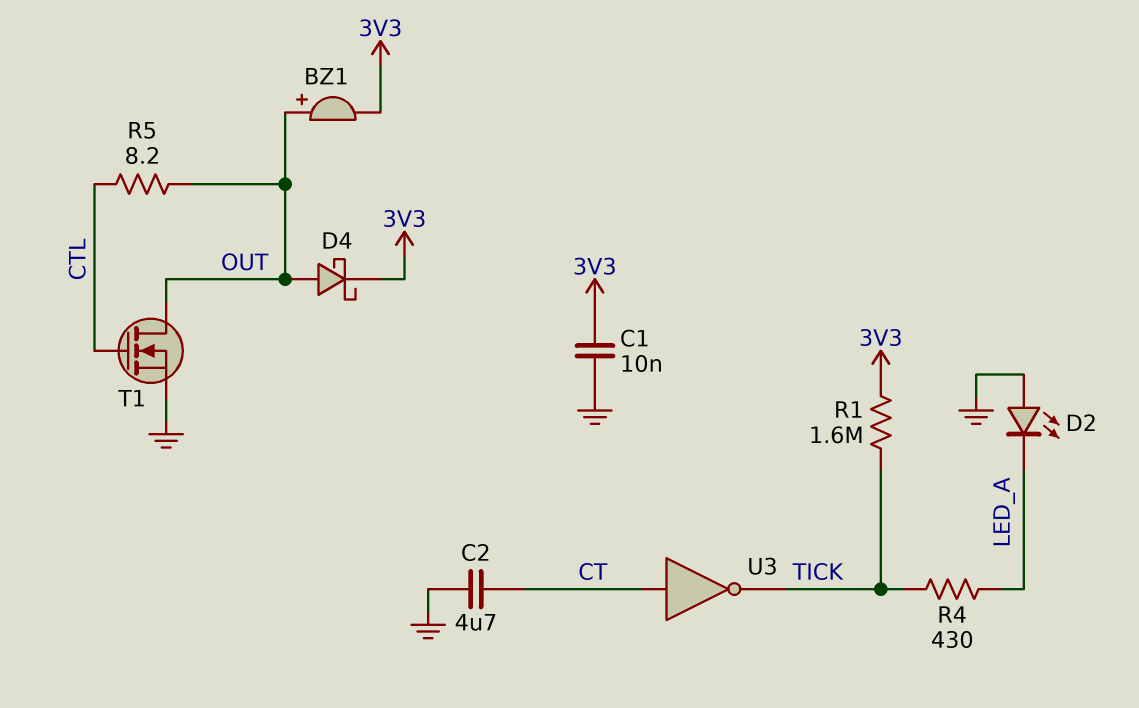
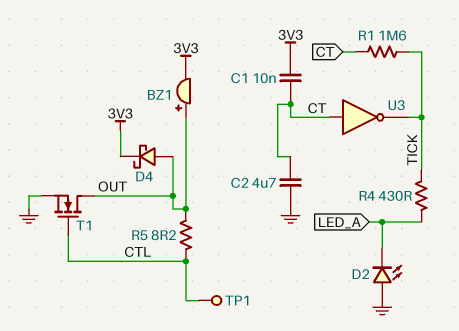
C1: 10nF (3V3, GND) -> 10nF (3V3, CT)
R1: 1.6M (3V3, TICK) -> 1.6M (CT, TICK)
TP1: none -> test point (CTL)

